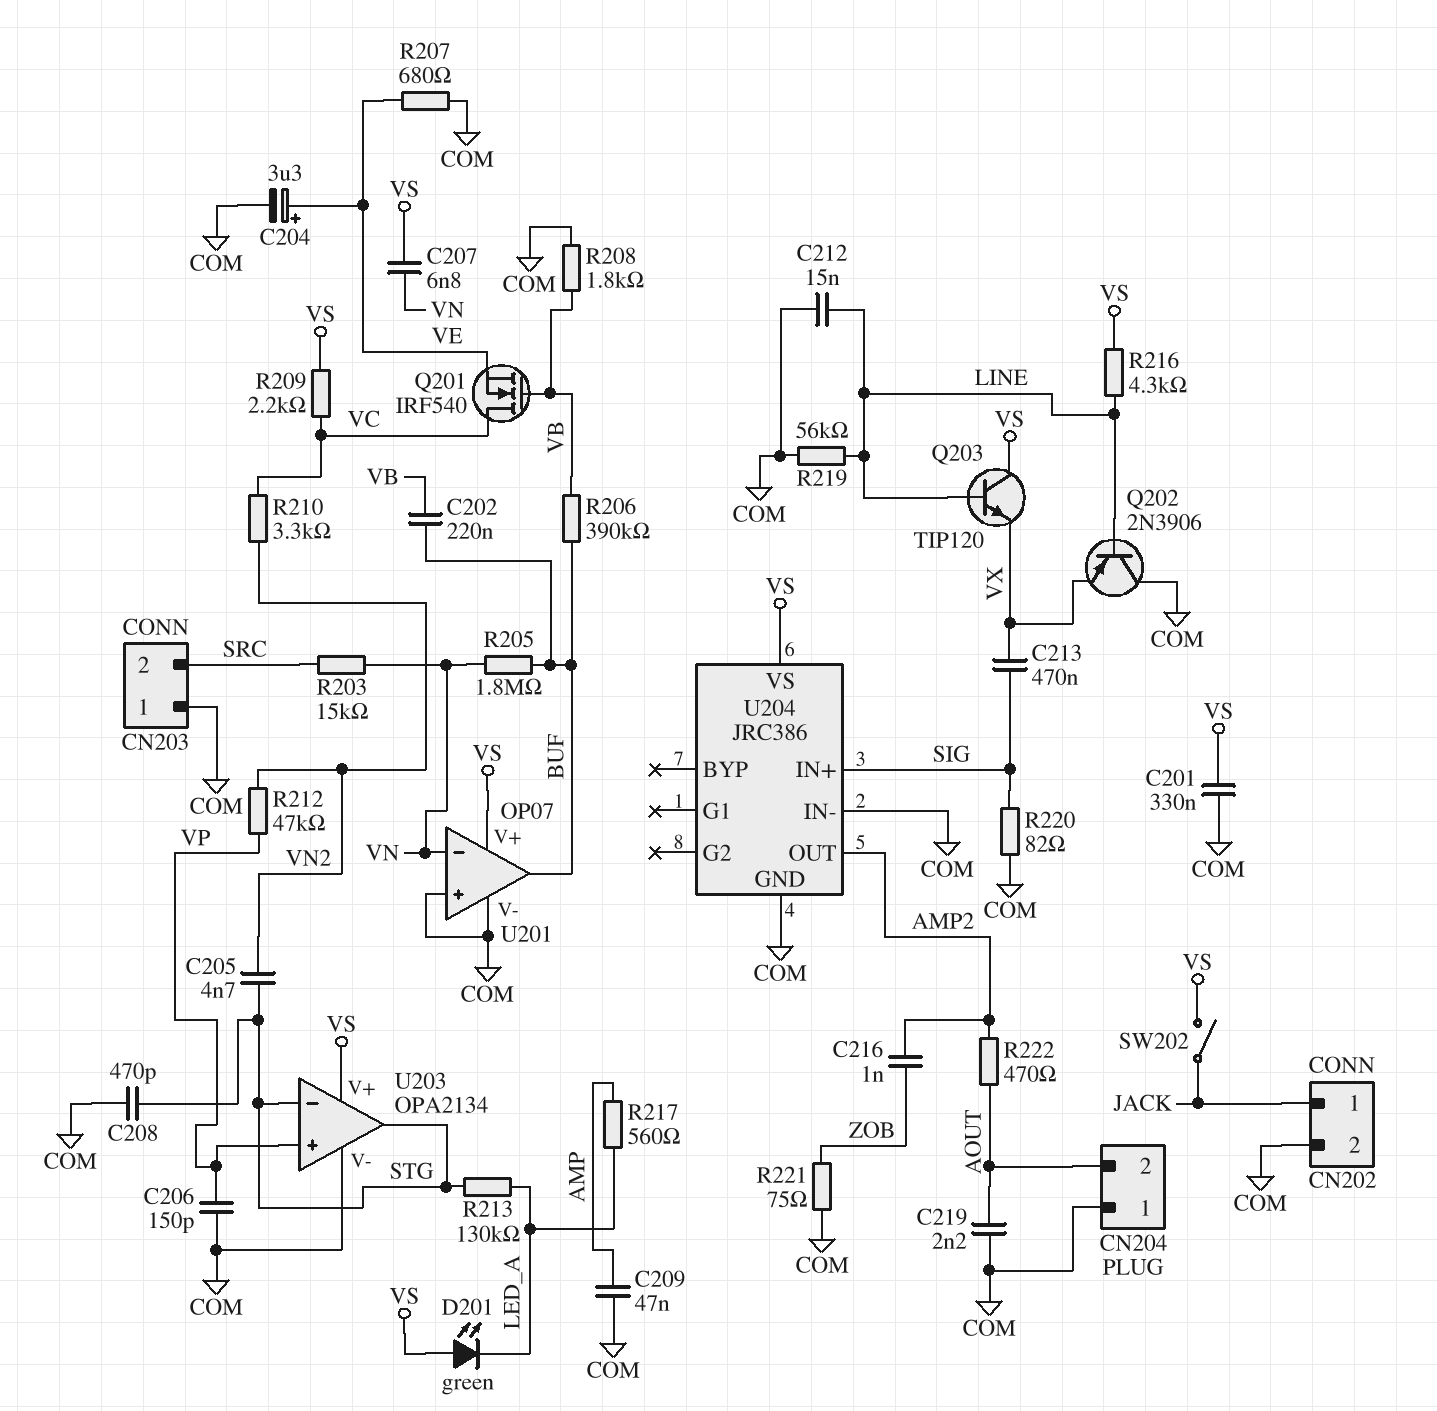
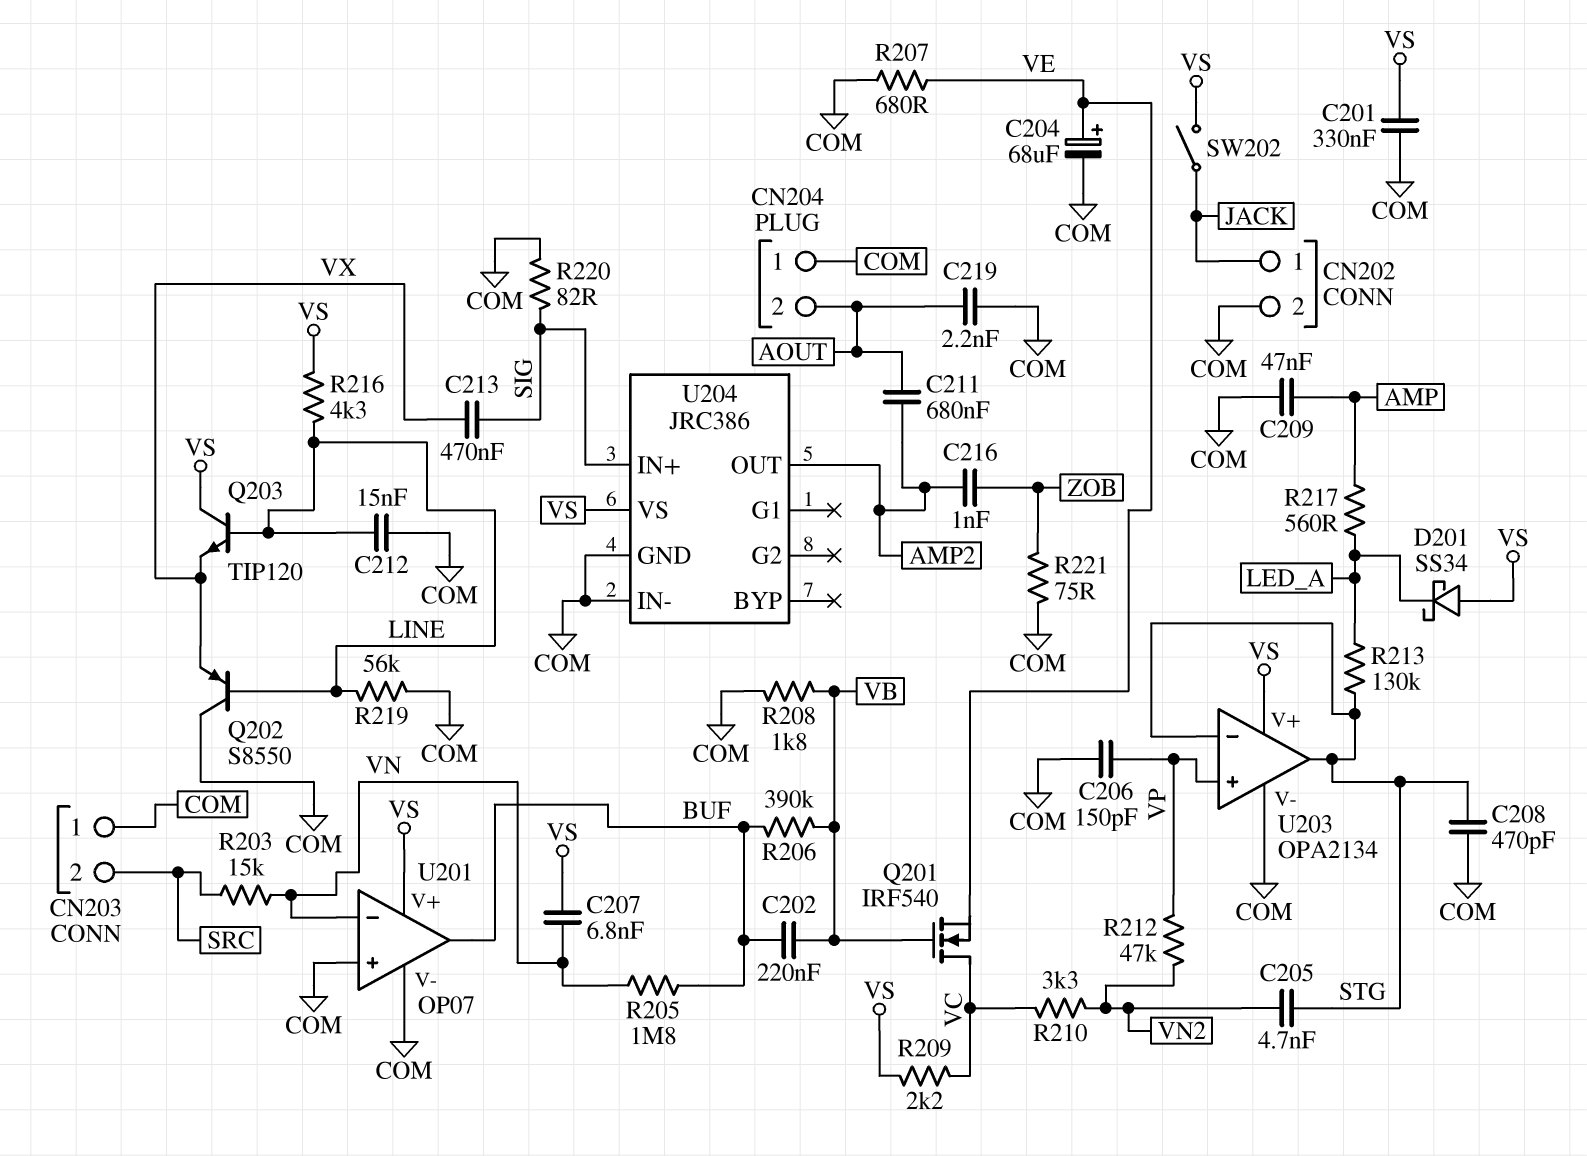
C204: 3.3uF (plus VE, minus COM) -> 68uF (plus VE, minus COM)
C211: none -> 680nF (AMP2, AOUT)
D201: LED green (A VS, K LED_A) -> schottky SS34 (A VS, K LED_A)
Q202: PNP 2N3906 (B LINE, C COM, E VX) -> PNP S8550 (B LINE, C COM, E VX)
R222: 470 (AMP2, AOUT) -> none

